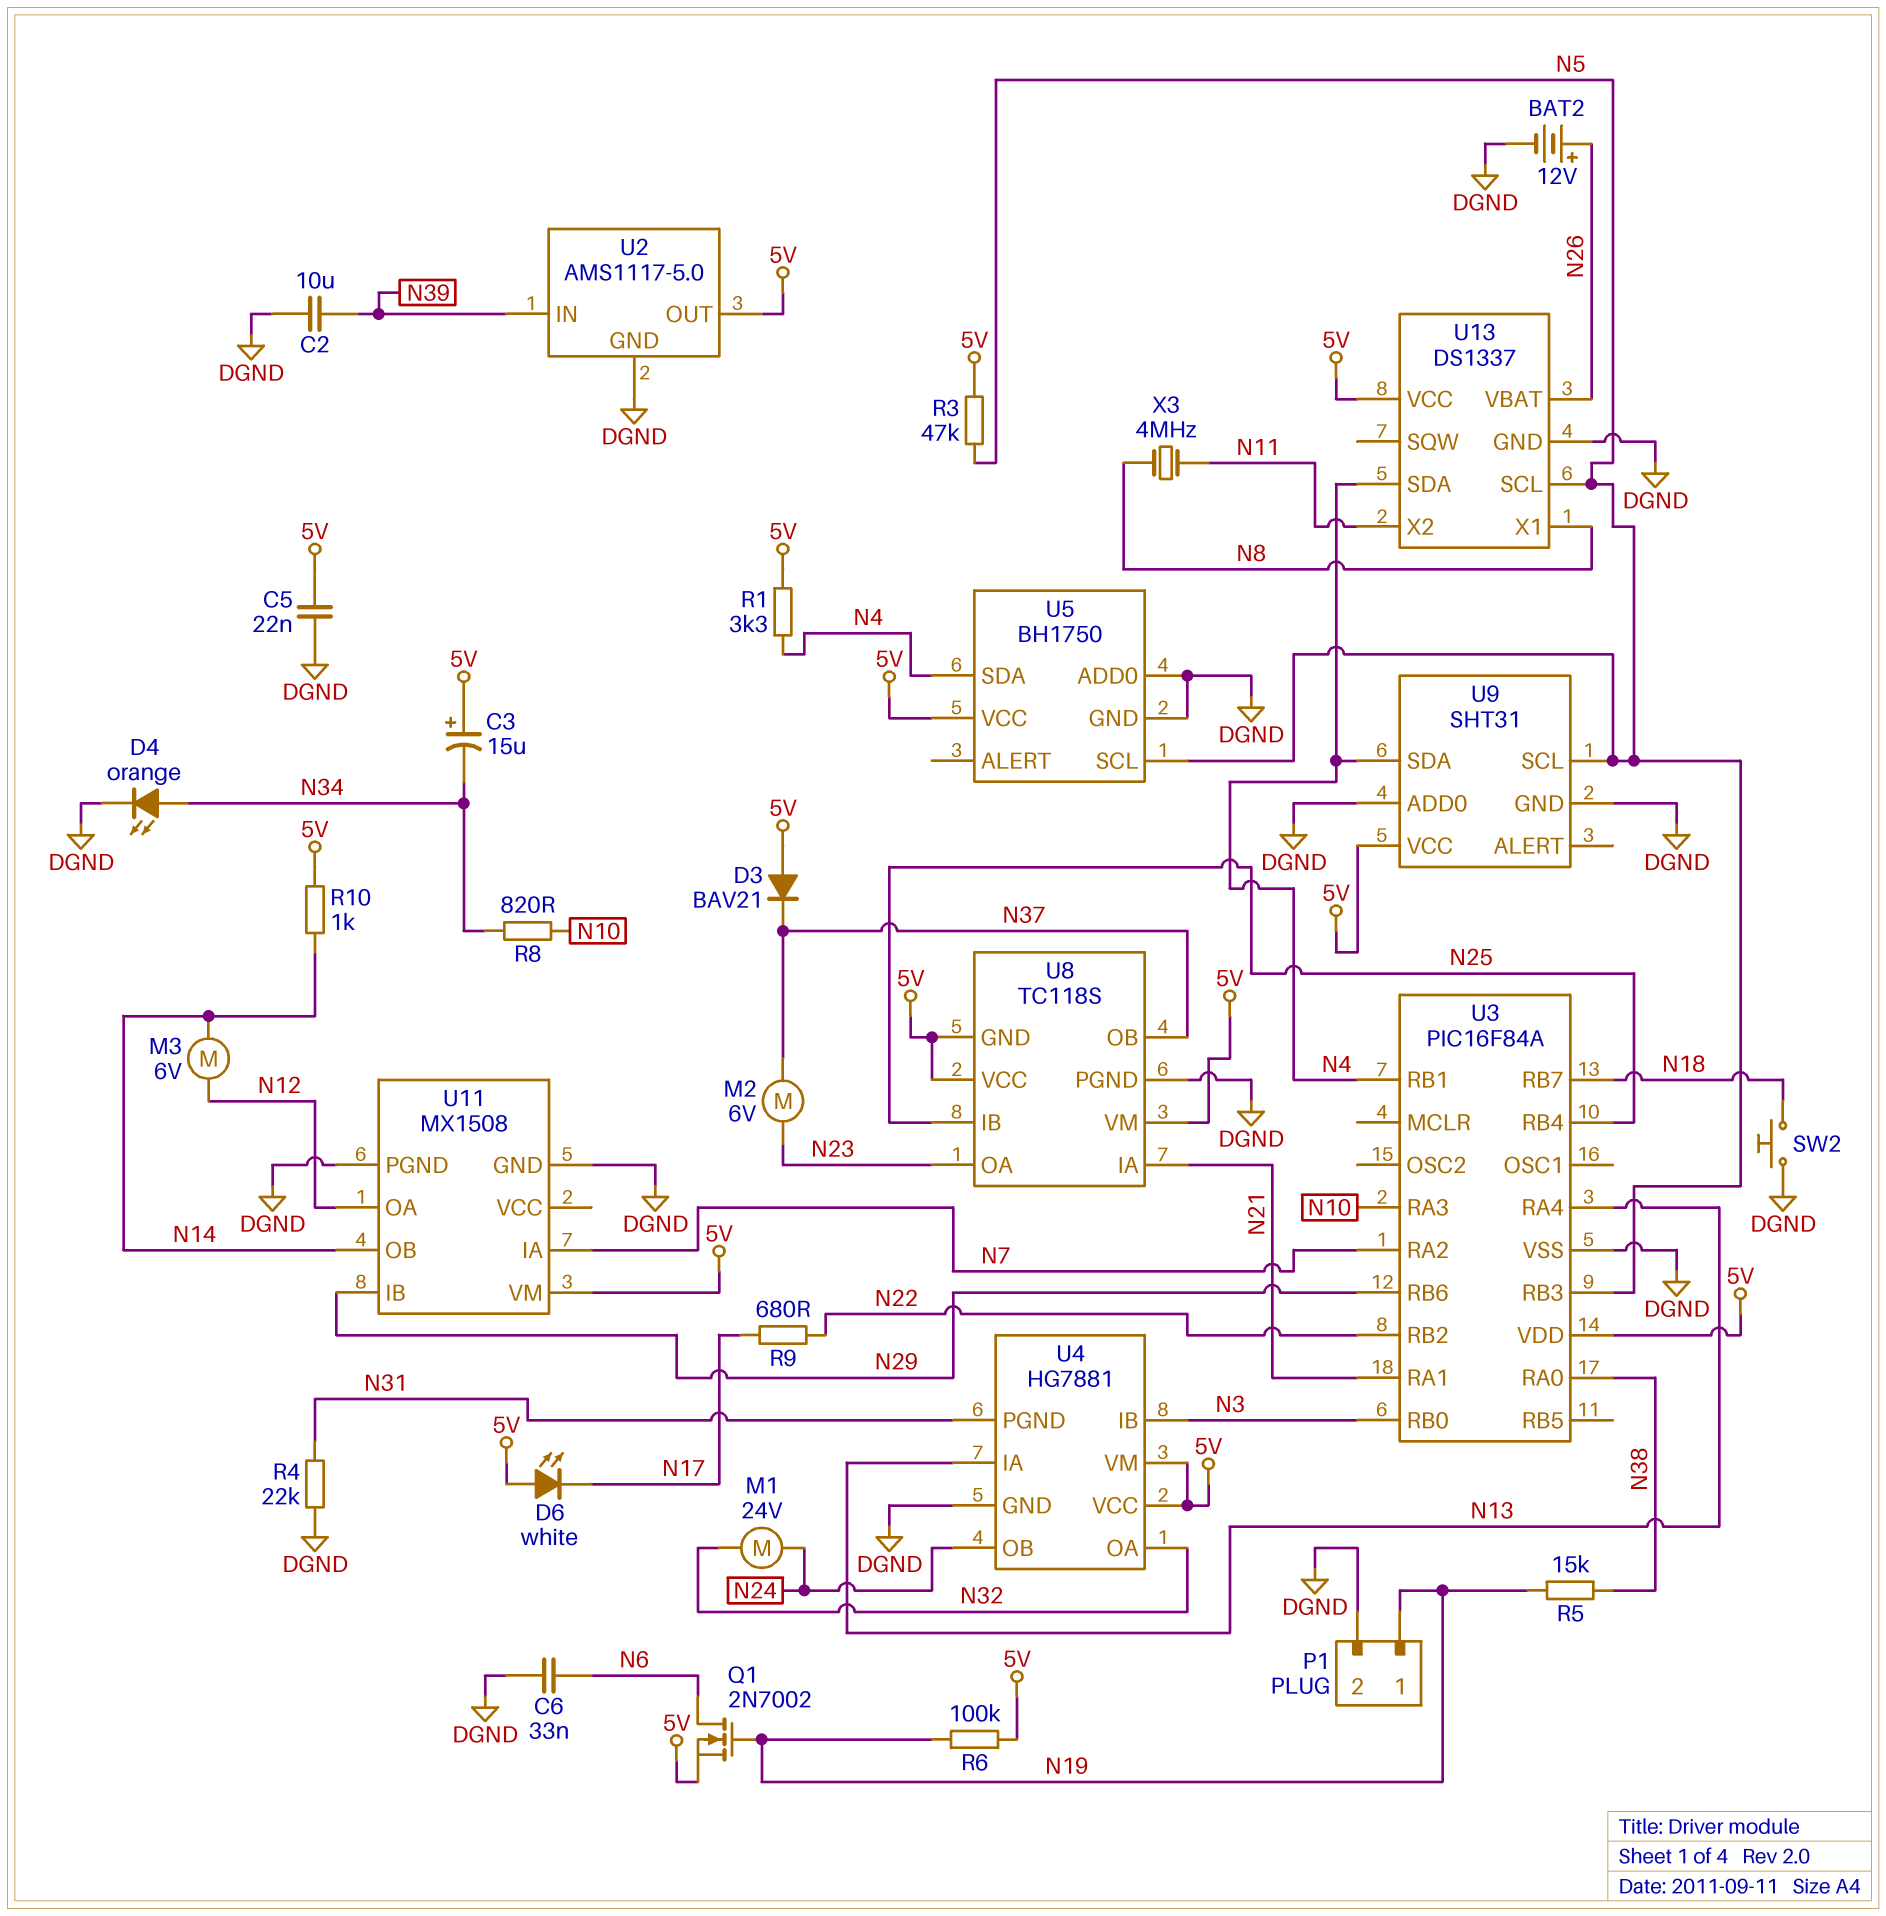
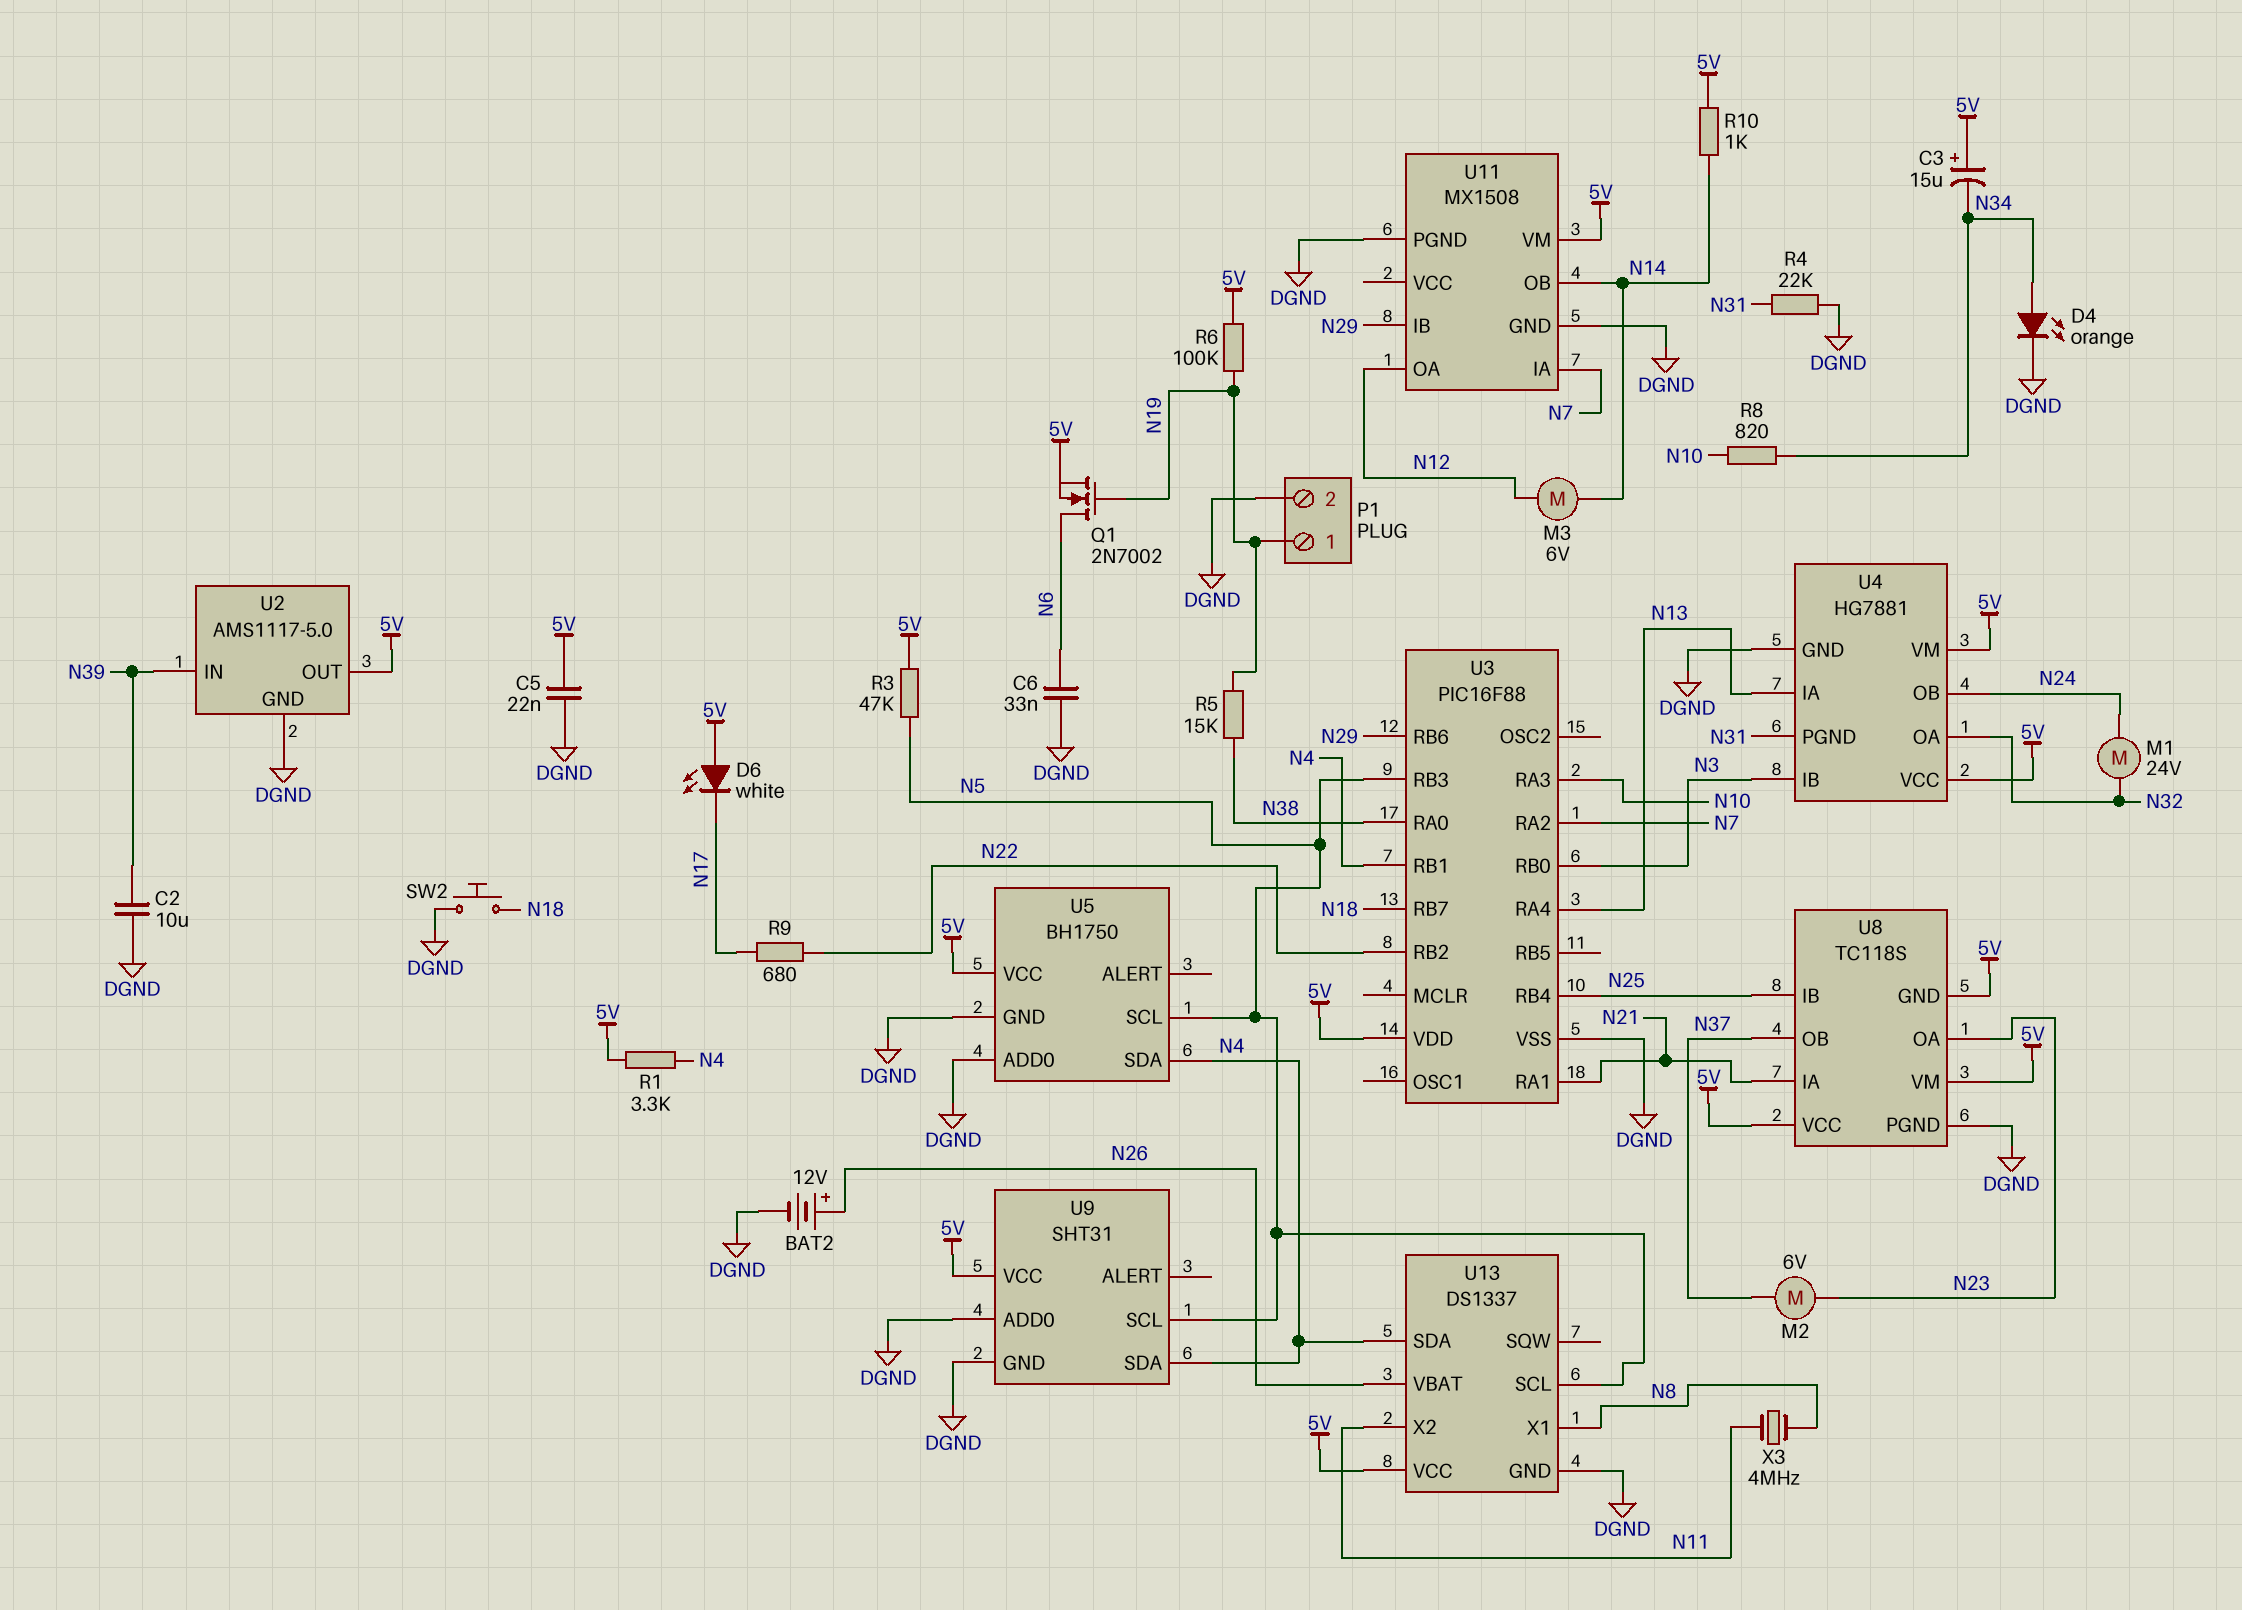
D3: diode BAV21 (A 5V, K N37) -> none
U3: PIC16F84A -> PIC16F88

